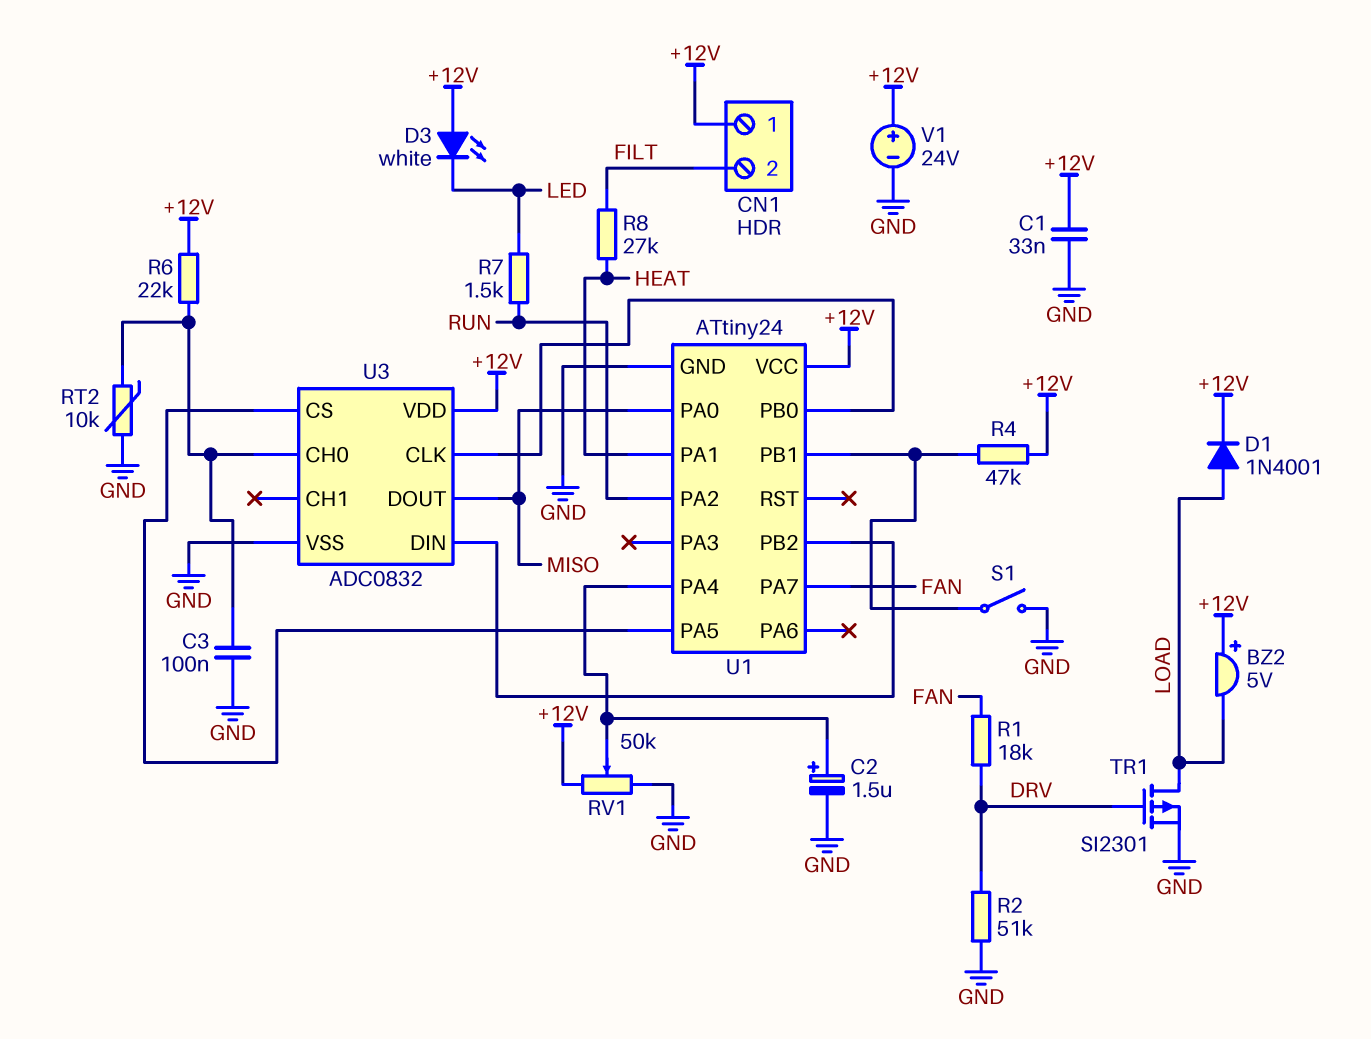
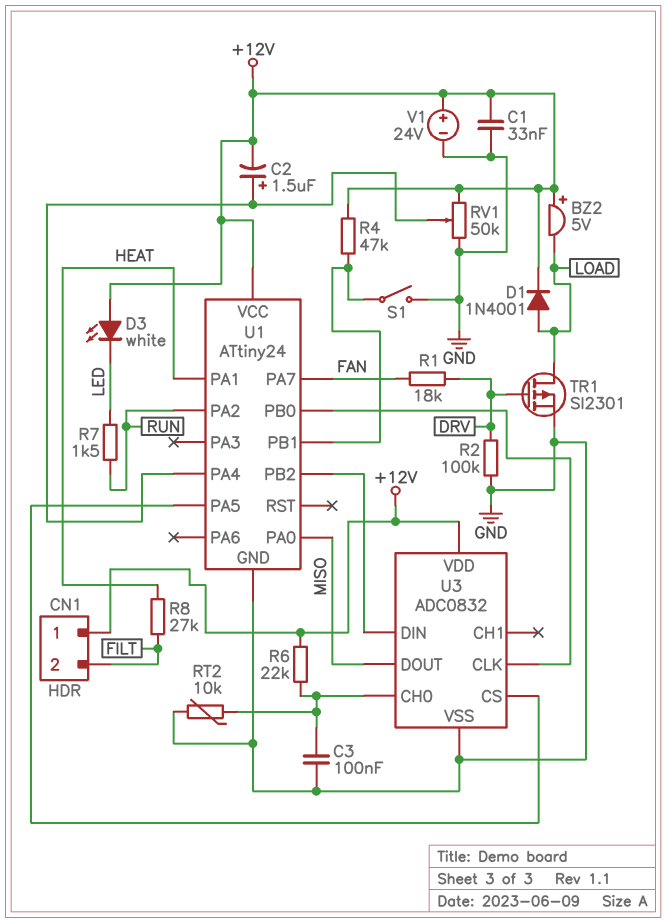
C2: 1.5uF (plus U1/PA4, minus GND) -> 1.5uF (plus U1/PA4, minus +12V)
R2: 51k (DRV, GND) -> 100k (DRV, GND)

